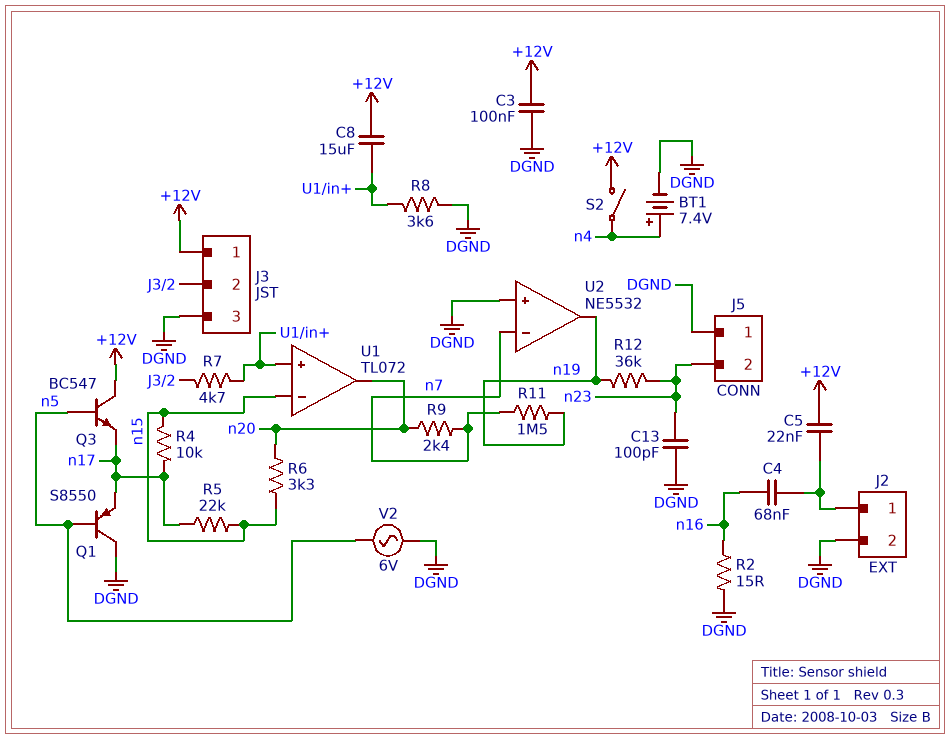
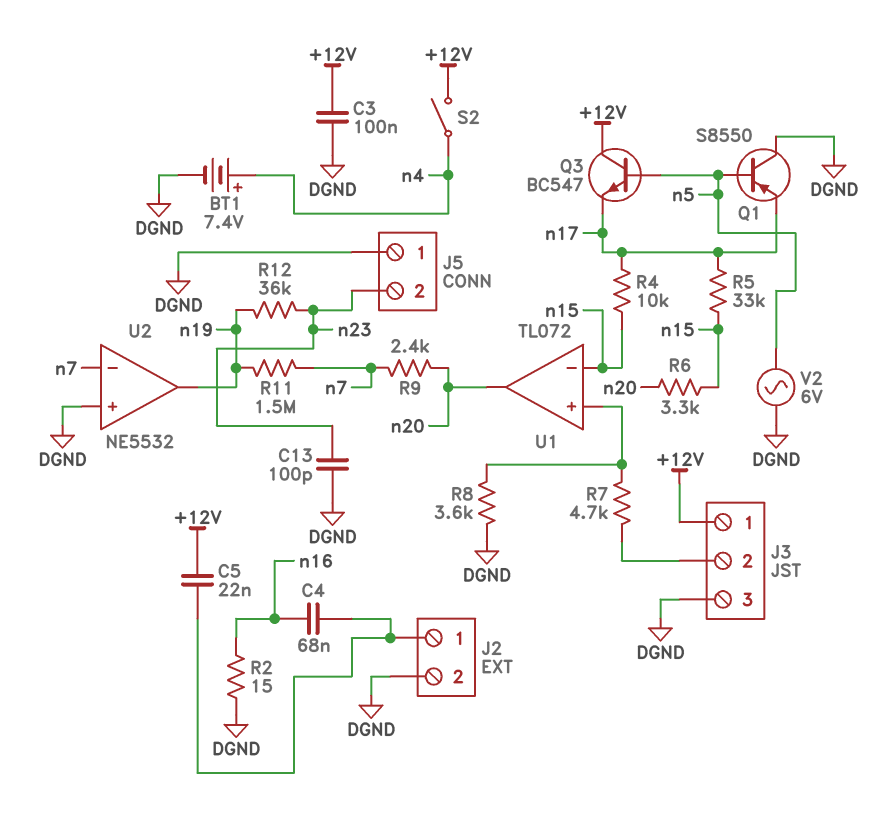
C8: 15uF (+12V, U1/in+) -> none
R5: 22k (n15, n17) -> 33k (n15, n17)

